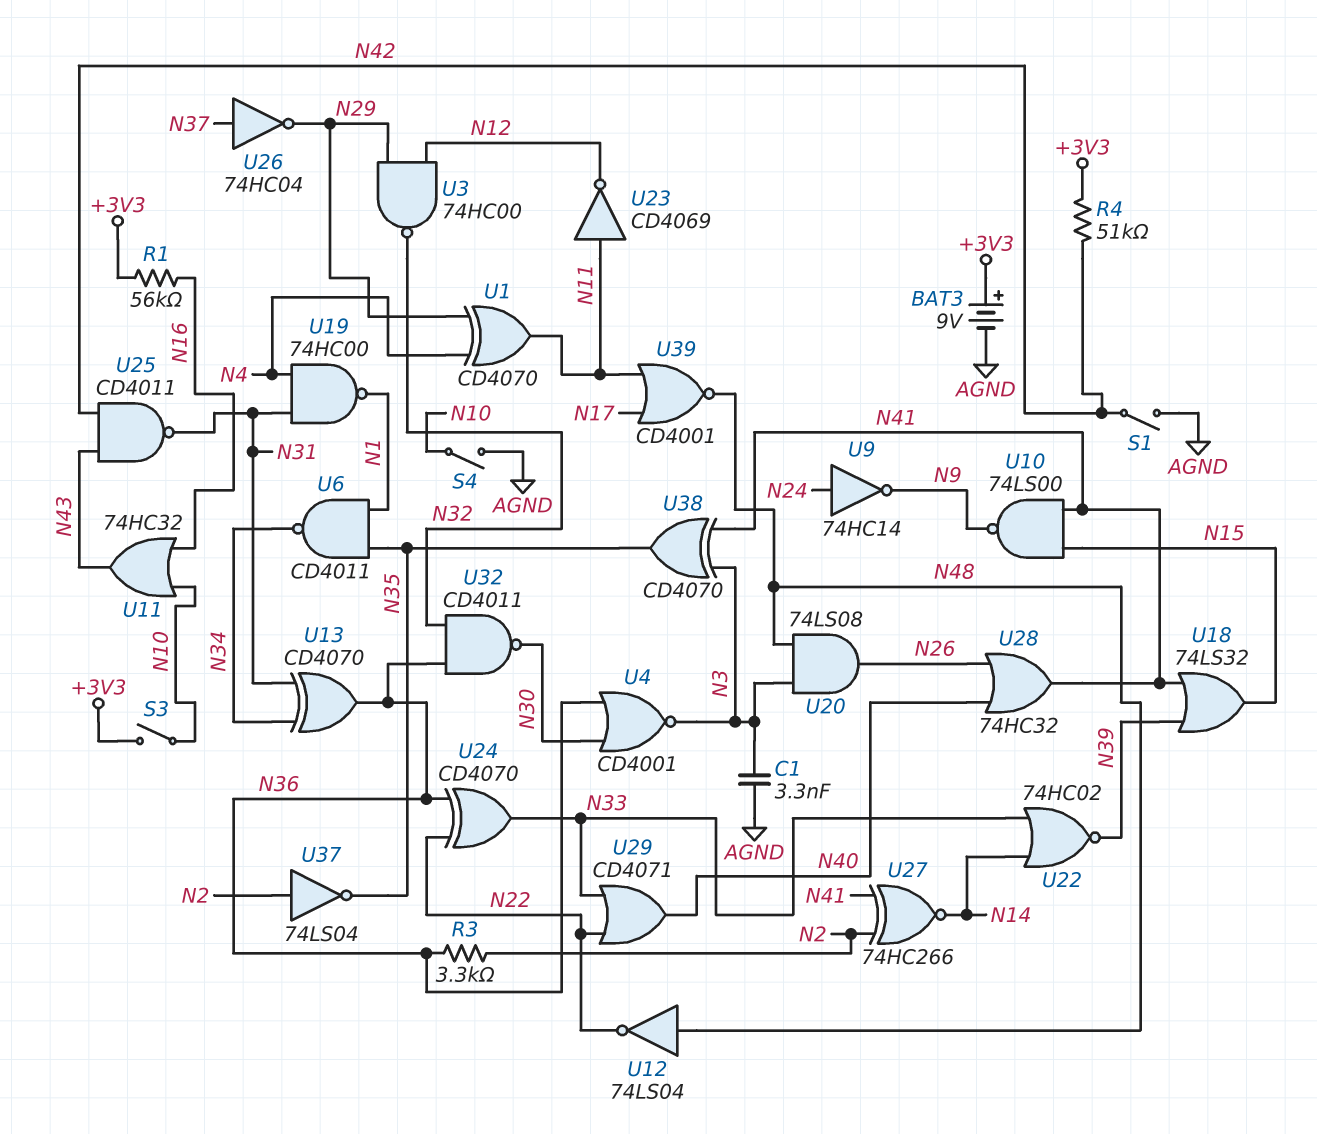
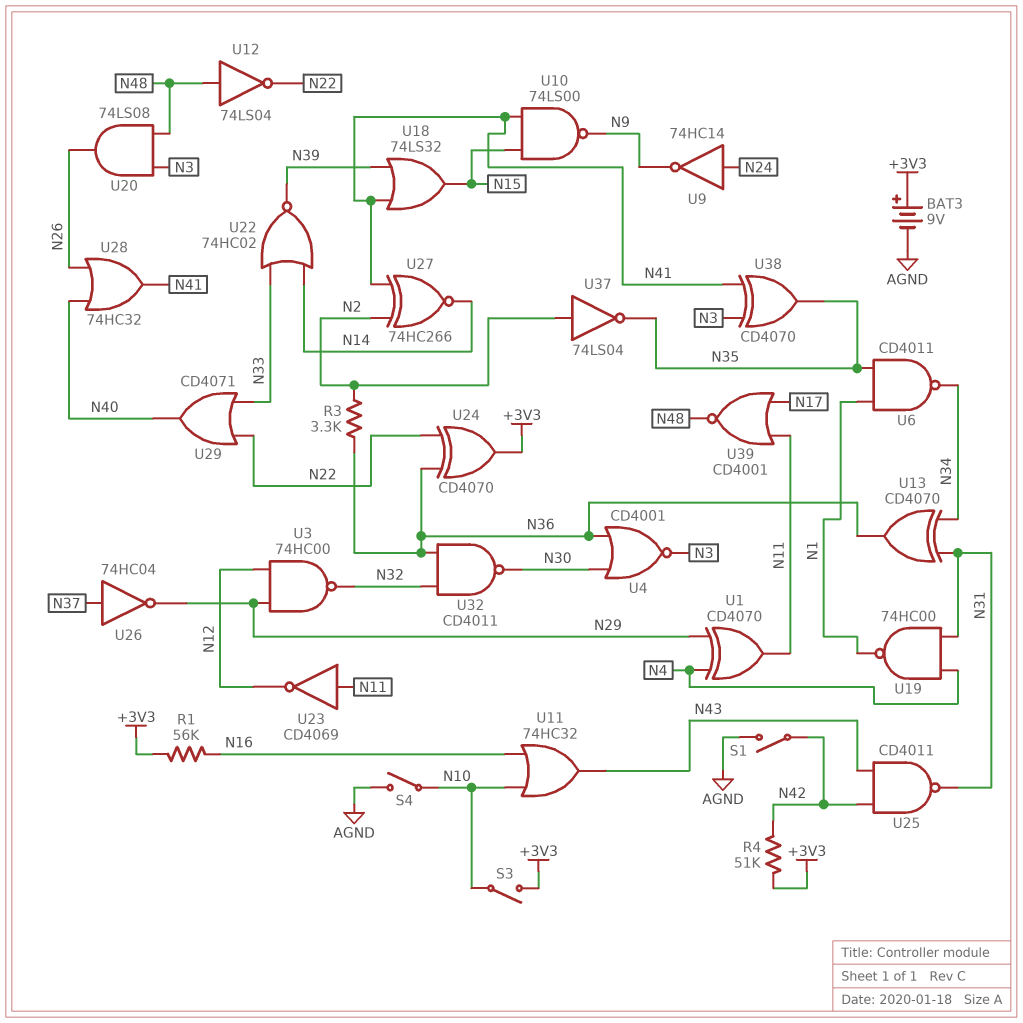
C1: 3.3nF (AGND, N3) -> none
U24: XOR CD4070 (in N22, in N36, out N33) -> XOR CD4070 (in N22, in N36, out +3V3)

